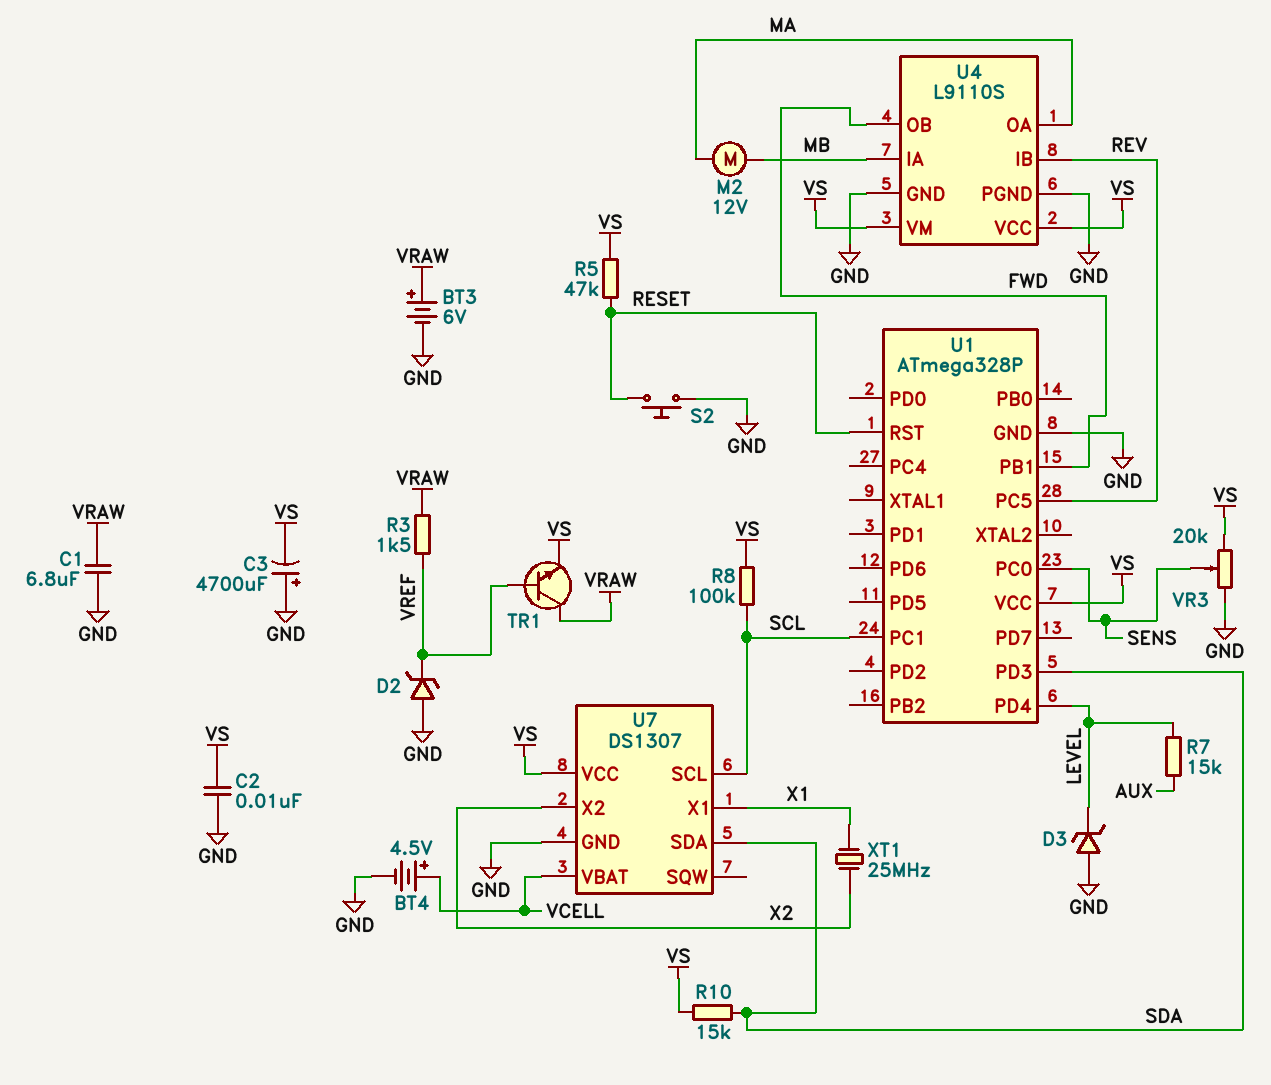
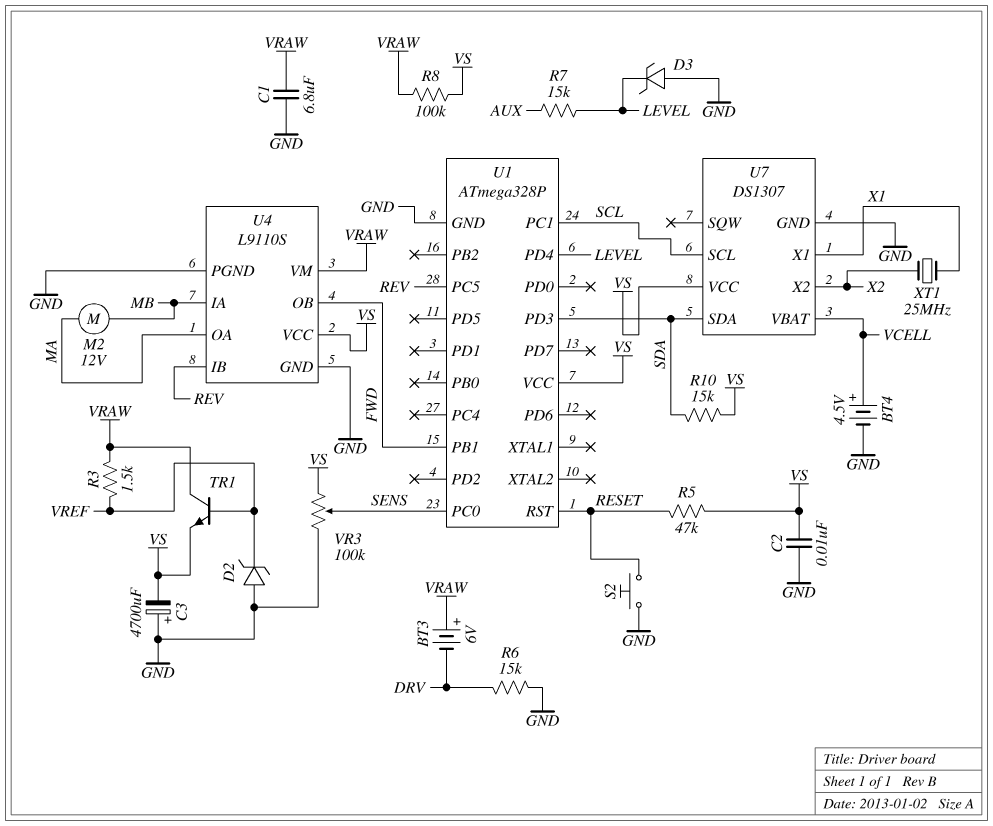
BT3: 6V (plus VRAW, minus GND) -> 6V (plus VRAW, minus DRV)
R6: none -> 15k (DRV, GND)
R8: 100k (SCL, VS) -> 100k (VRAW, VS)
U4 pin VM: VS -> VRAW
VR3: 20k (GND, VS, wiper SENS) -> 100k (GND, VS, wiper SENS)

